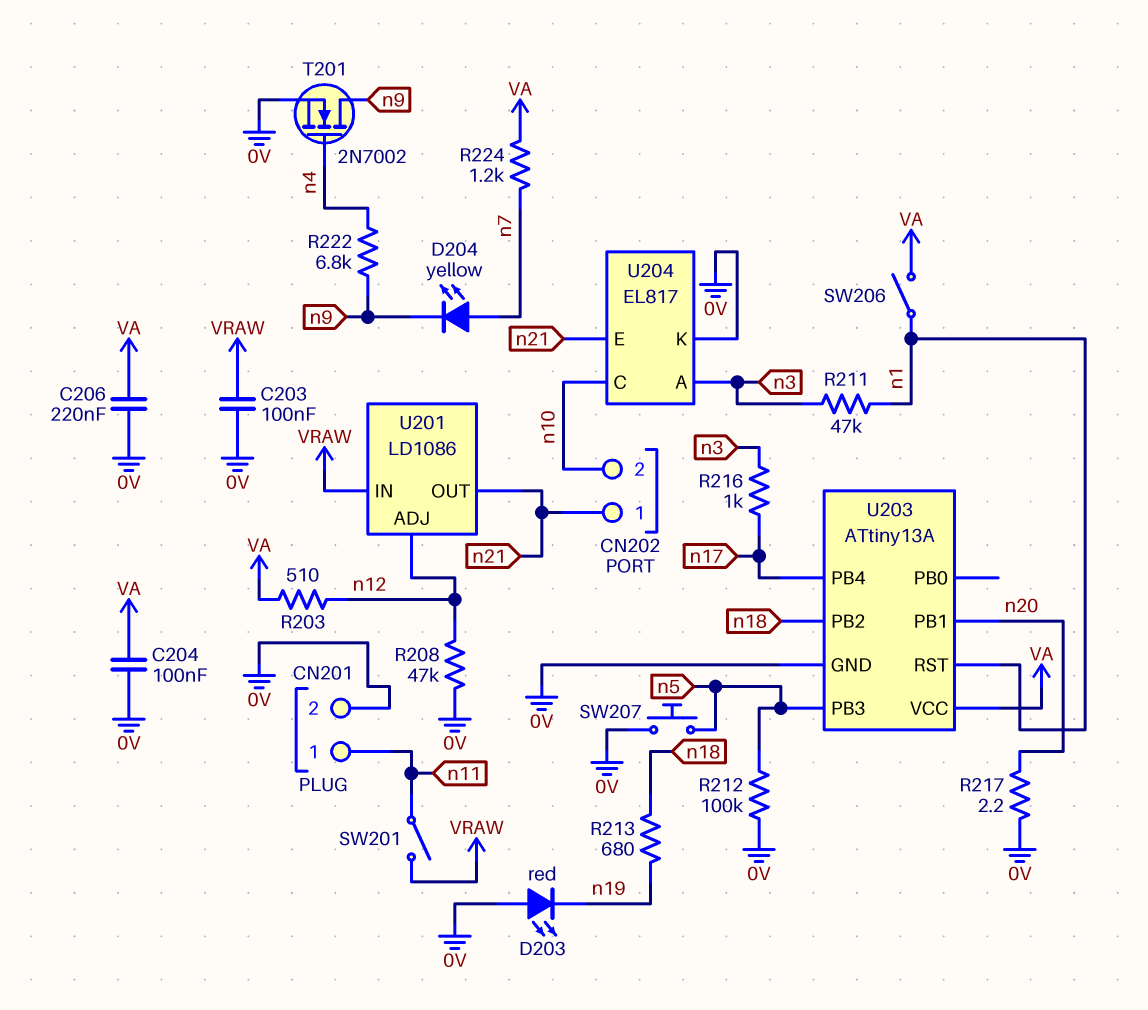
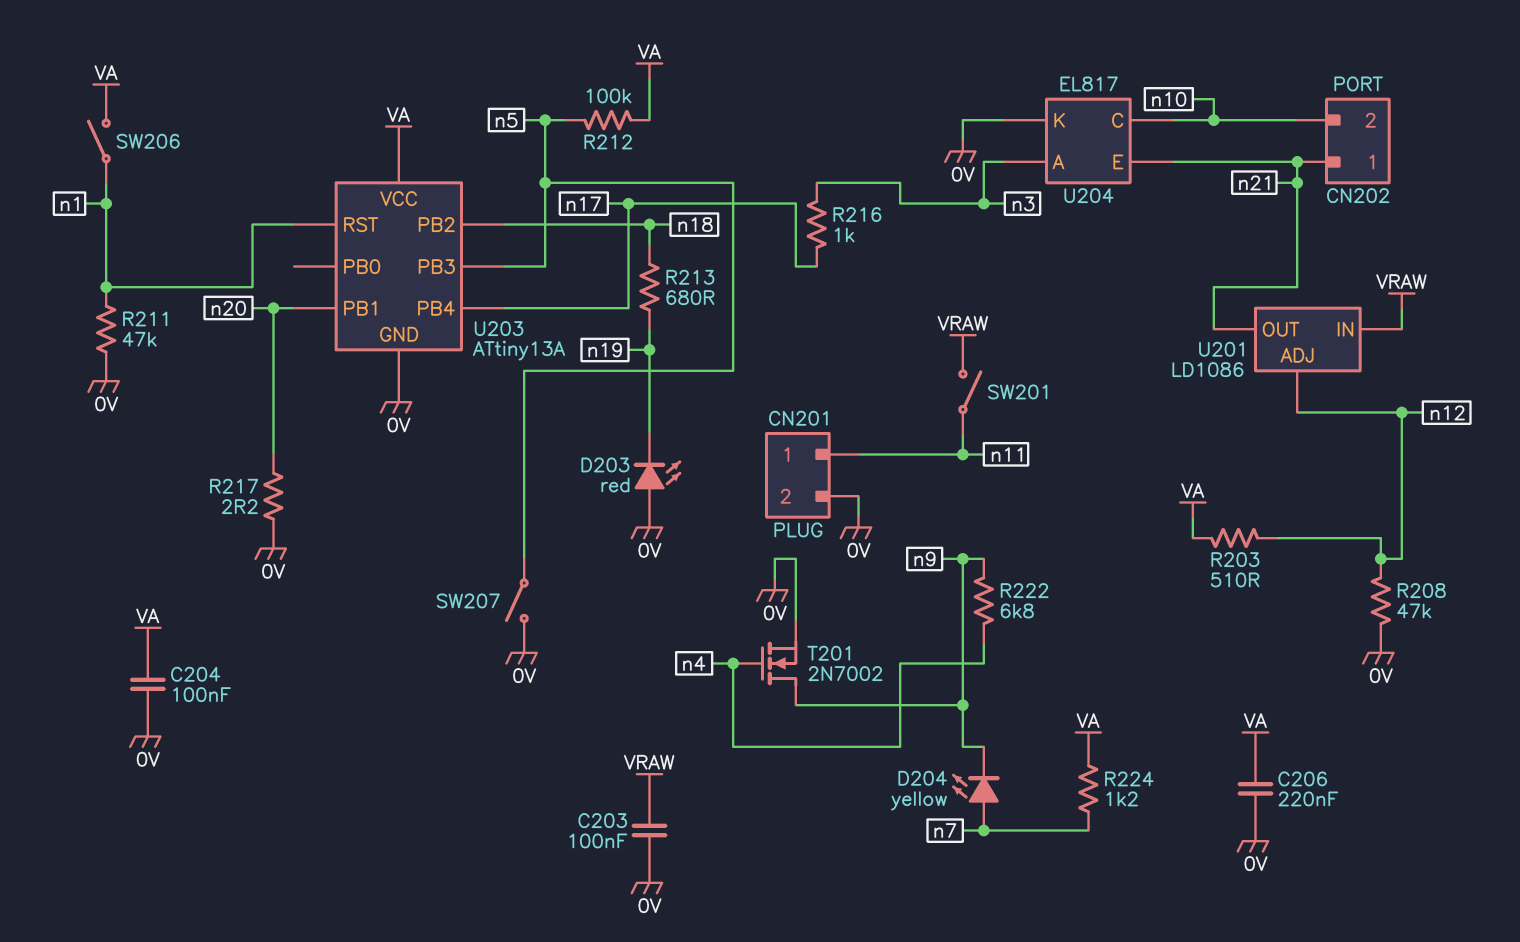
R211: 47k (n1, n3) -> 47k (0V, n1)
R212: 100k (0V, n5) -> 100k (VA, n5)
SW207: button (0V, n5) -> switch (0V, n5)

